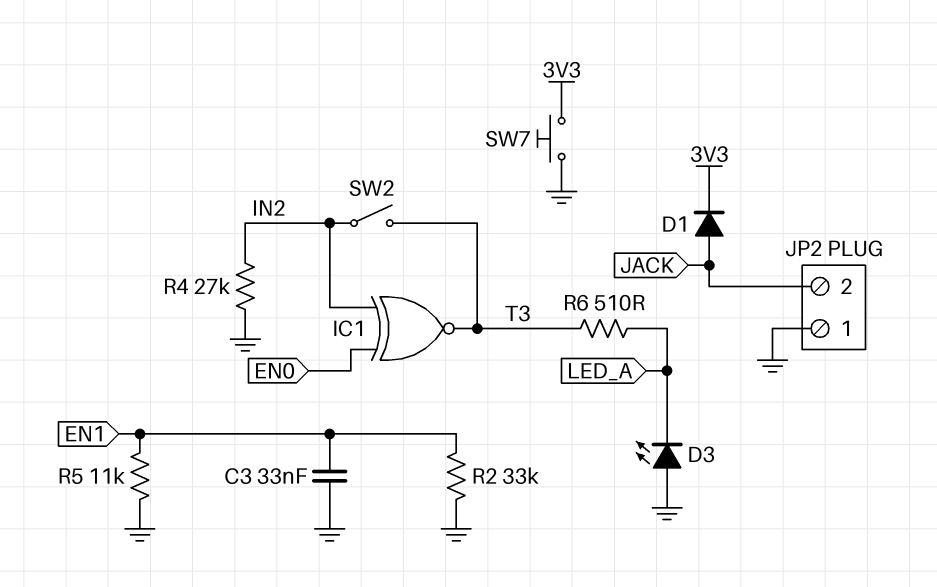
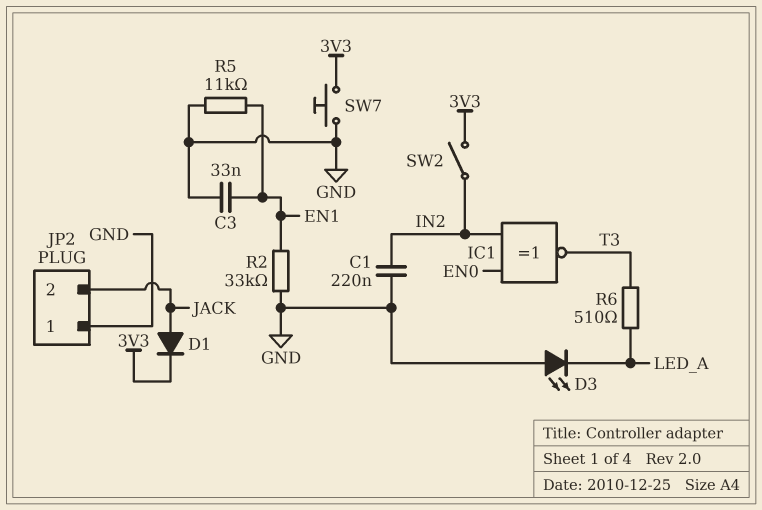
C1: none -> 220nF (GND, IN2)
R4: 27k (GND, IN2) -> none
SW2: switch (IN2, T3) -> switch (3V3, IN2)

